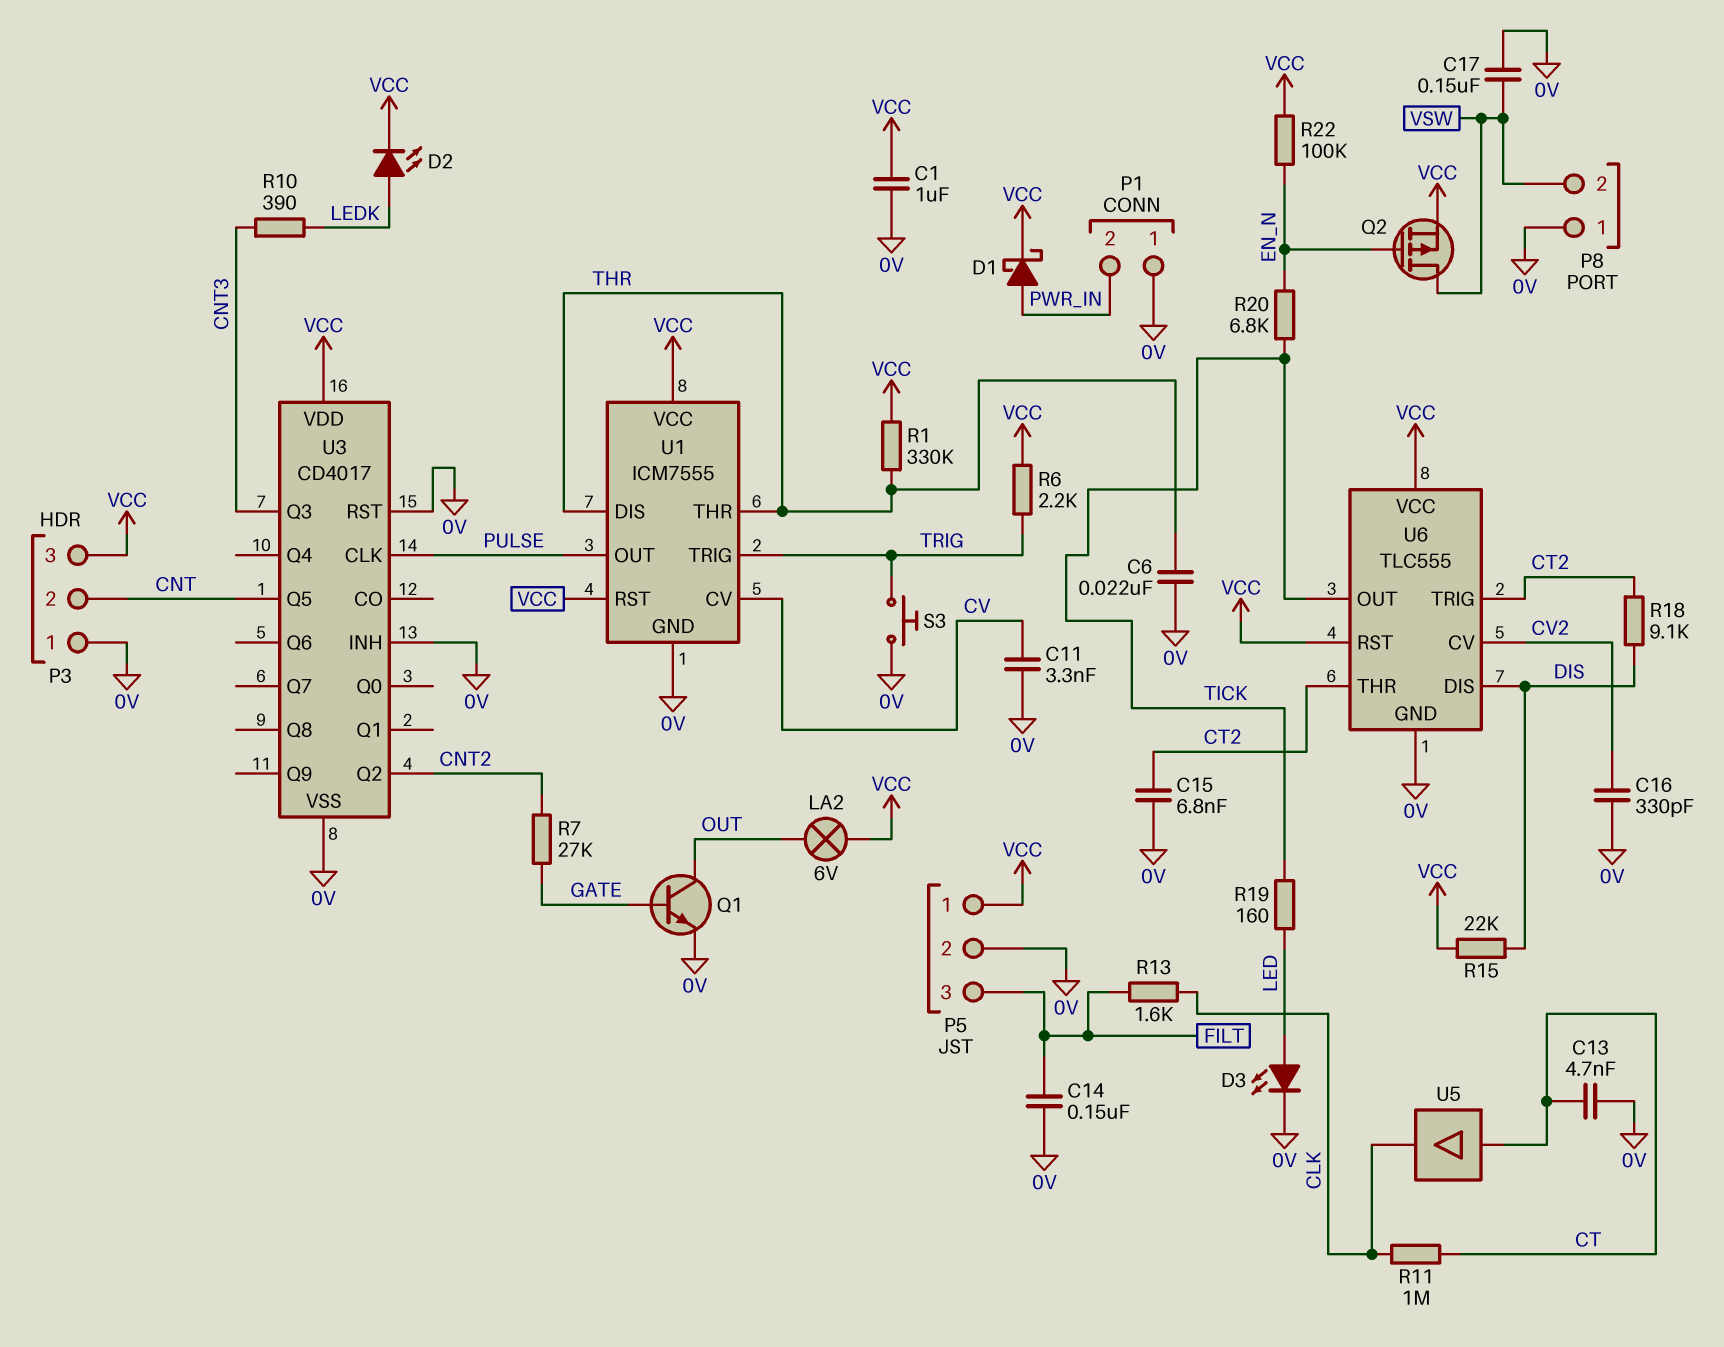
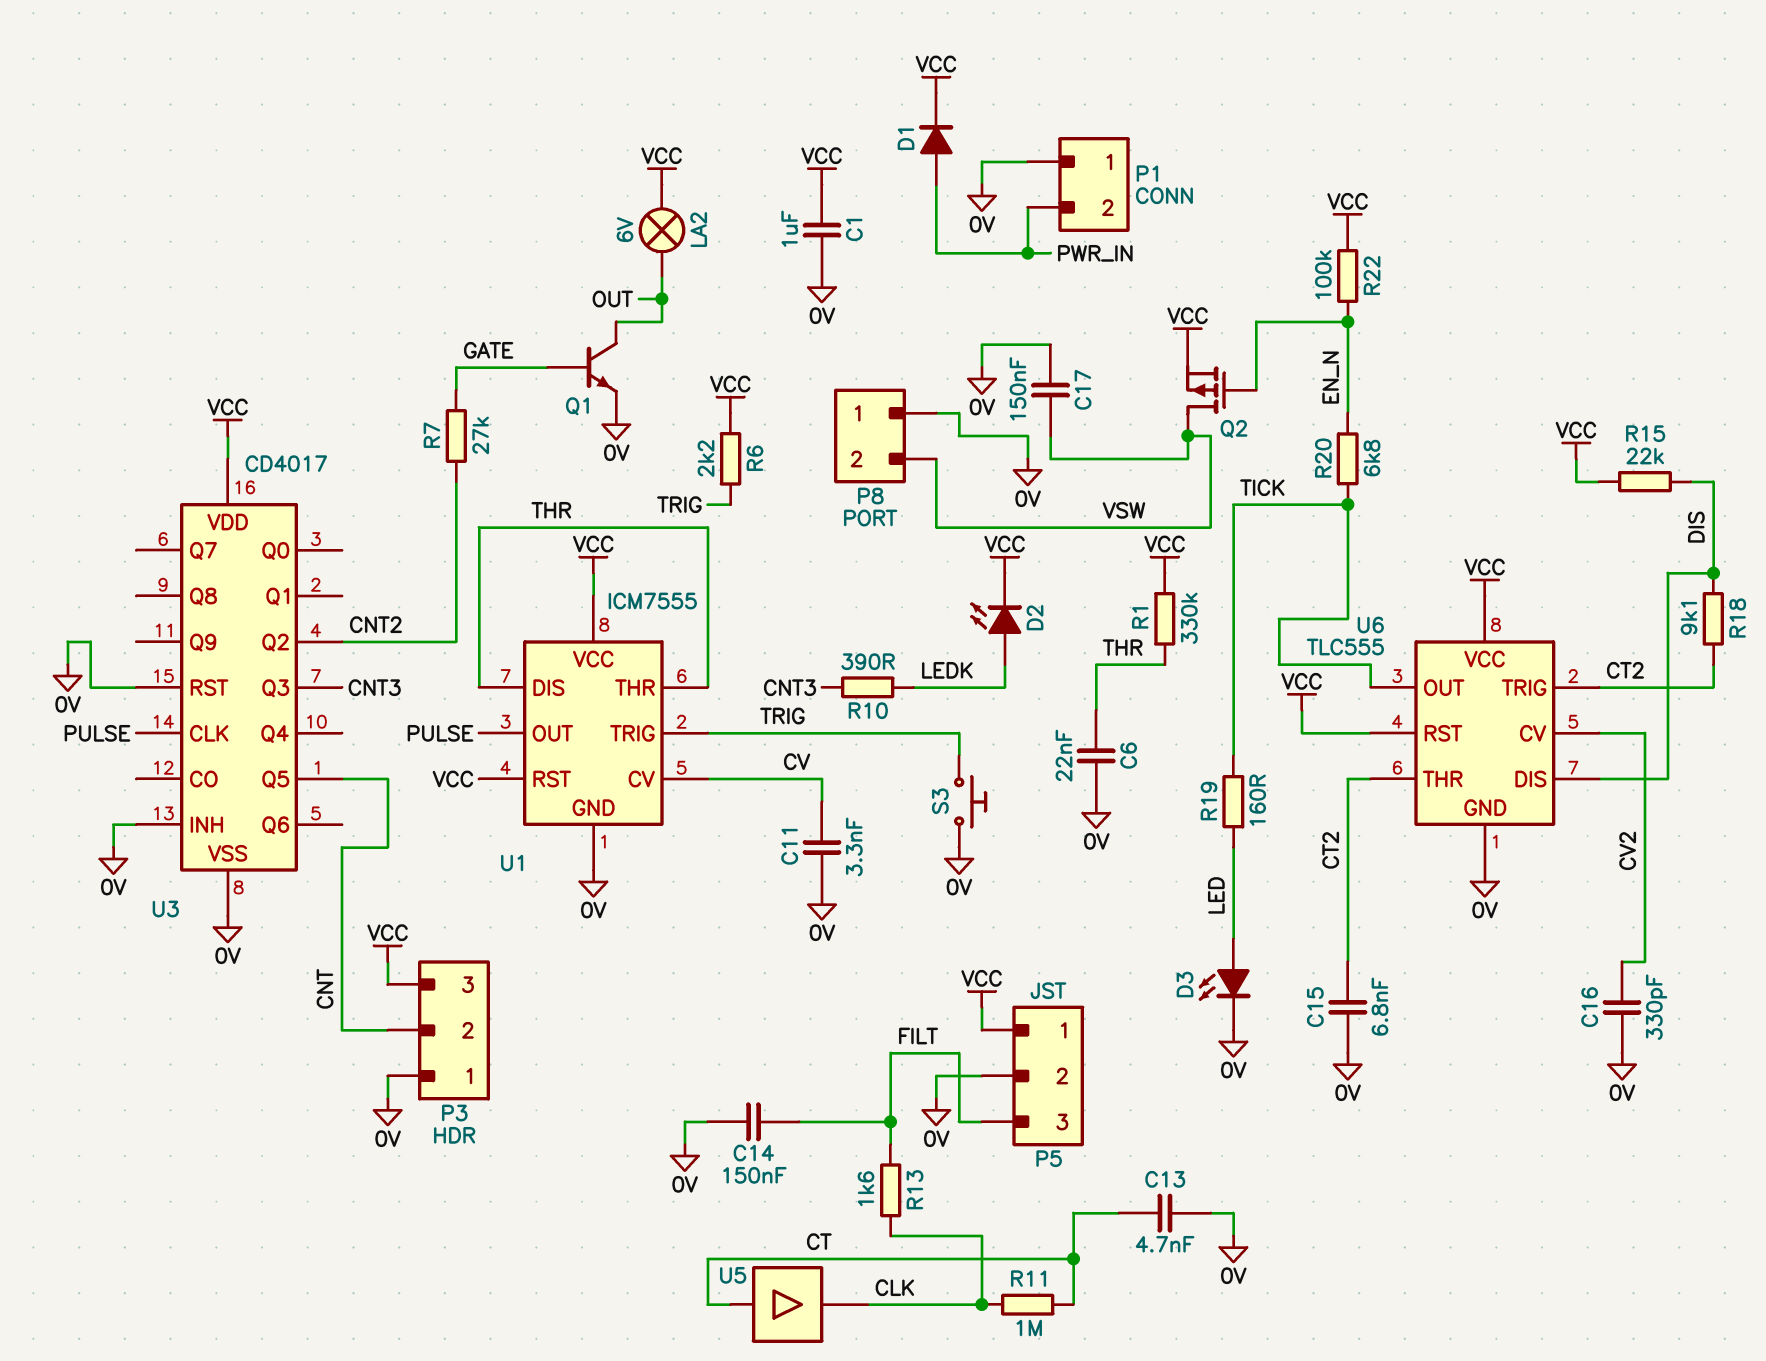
D1: schottky (A PWR_IN, K VCC) -> diode (A PWR_IN, K VCC)

